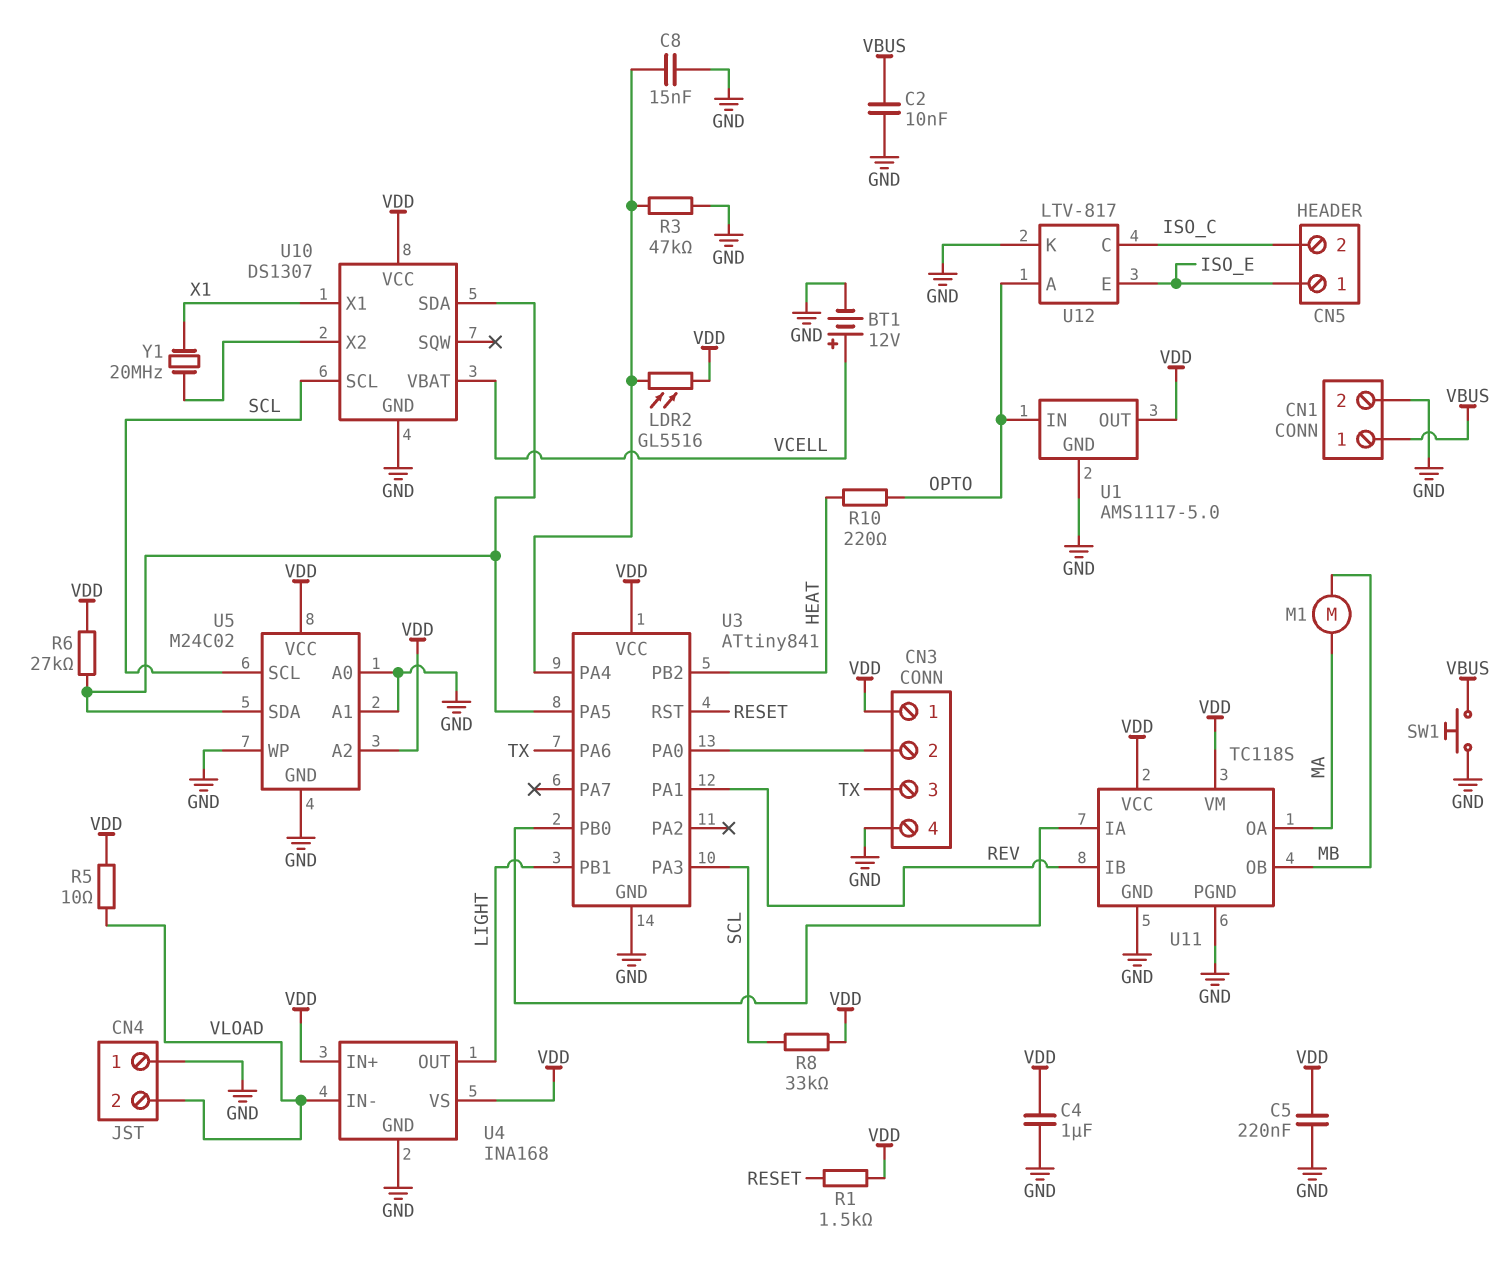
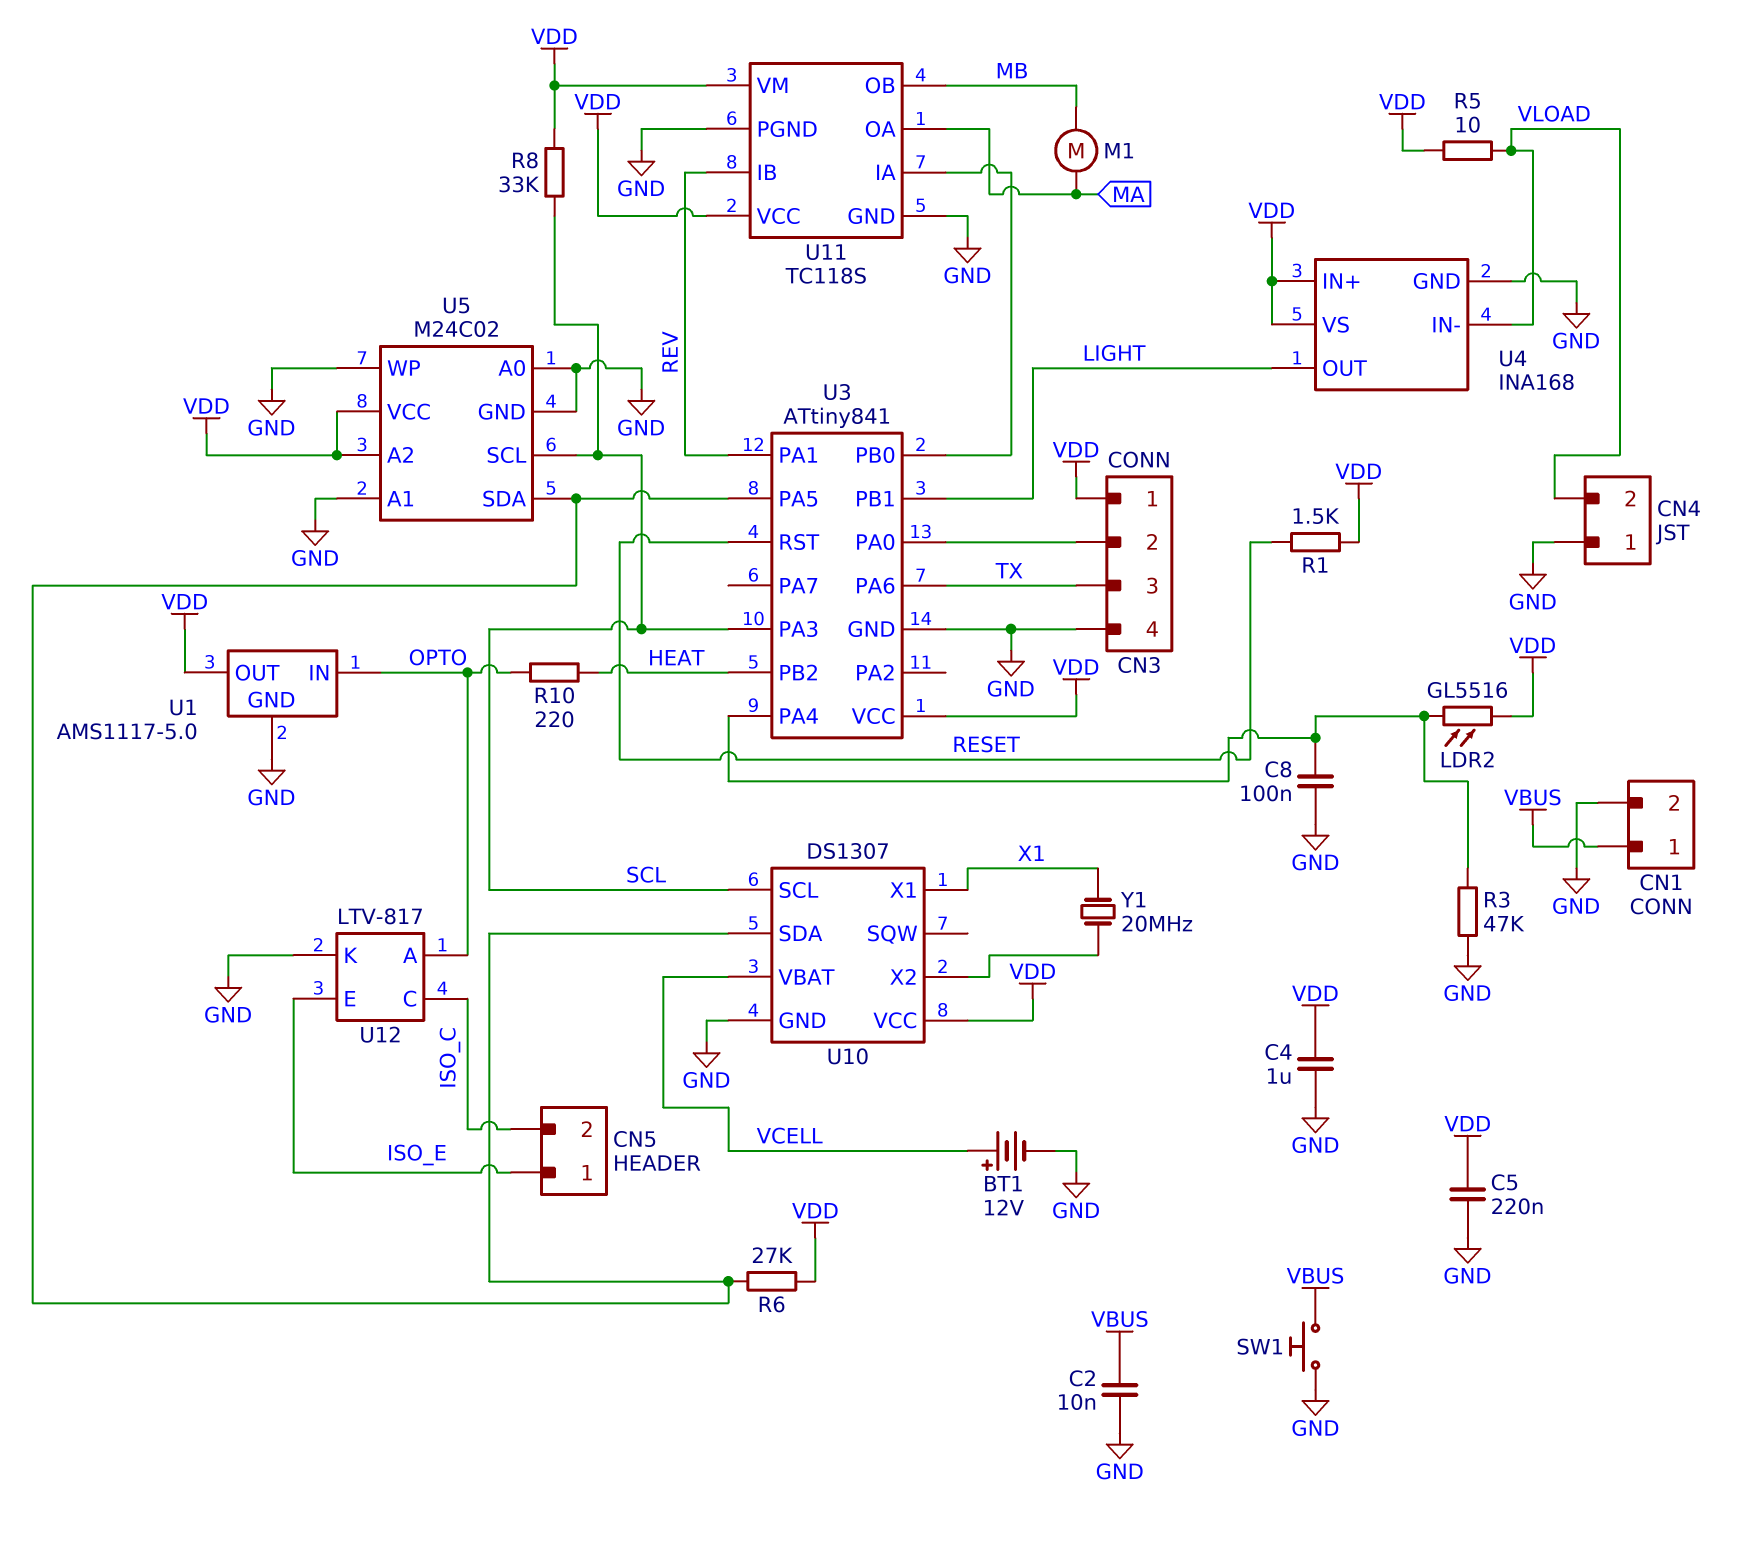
C8: 15nF (GND, U3/PA4) -> 100nF (GND, U3/PA4)

